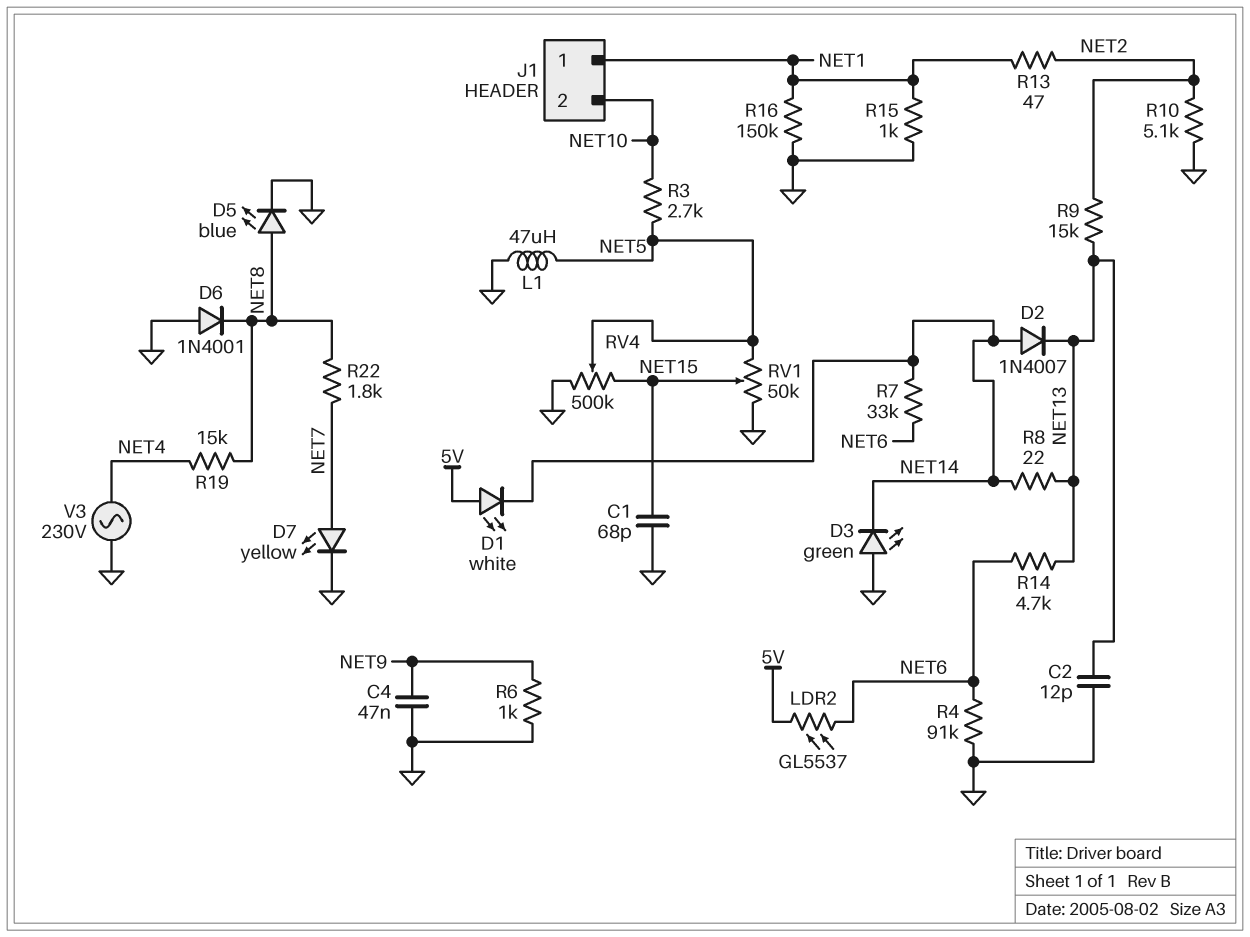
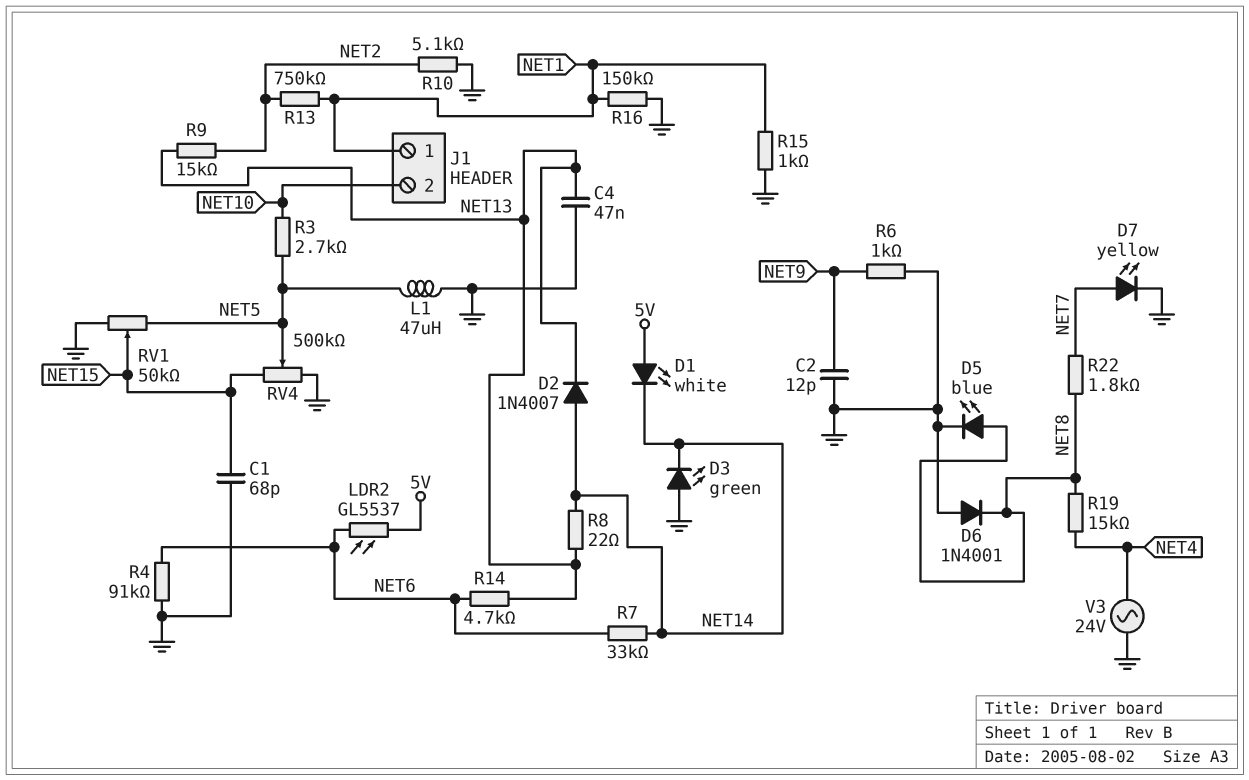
C2: 12pF (GND, NET13) -> 12pF (GND, NET9)
C4: 47nF (GND, NET9) -> 47nF (GND, NET13)
R13: 47 (NET1, NET2) -> 750k (NET1, NET2)
V3: AC 230V (GND, NET4) -> AC 24V (GND, NET4)

